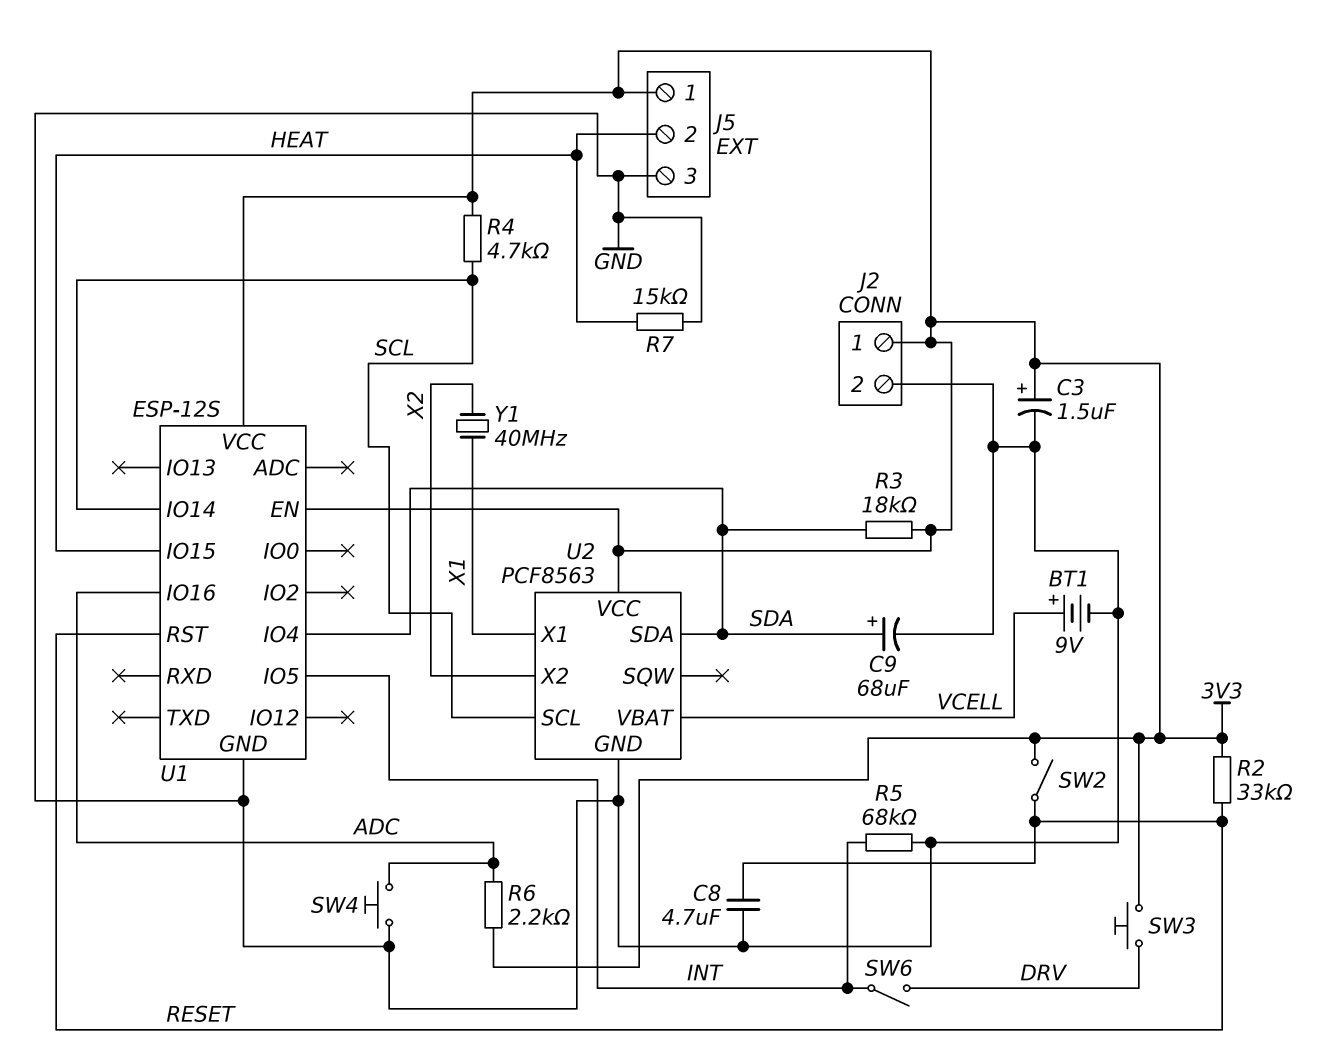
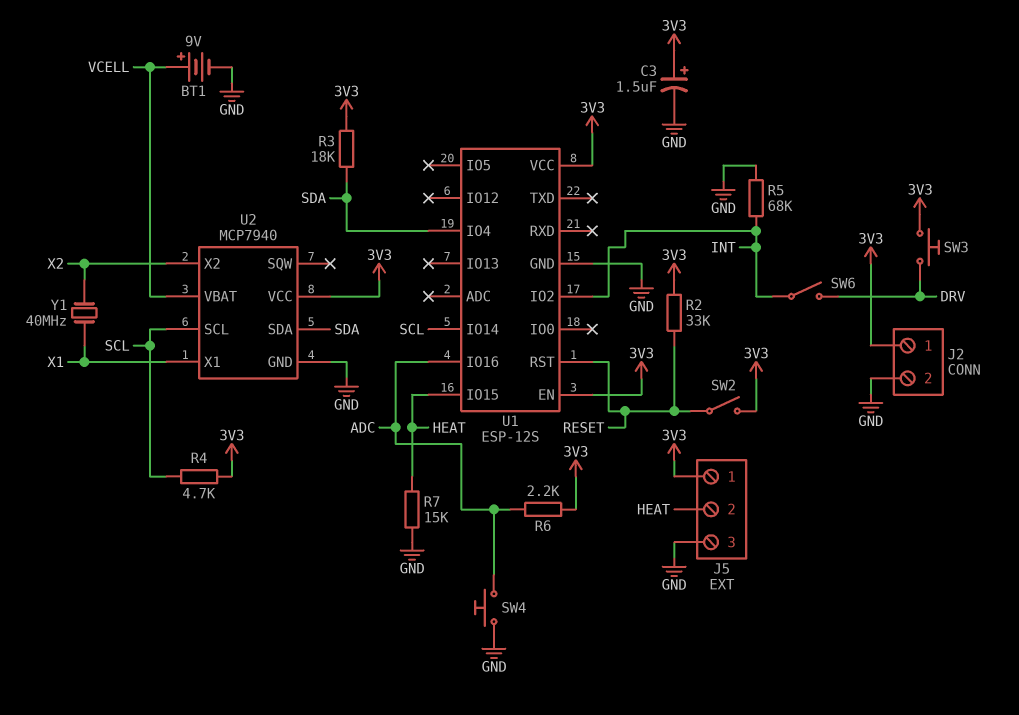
C8: 4.7uF (GND, RESET) -> none
C9: 68uF (plus SDA, minus GND) -> none
U1 pin IO2: none -> INT
U1 pin IO5: INT -> none
U2: PCF8563 -> MCP7940

